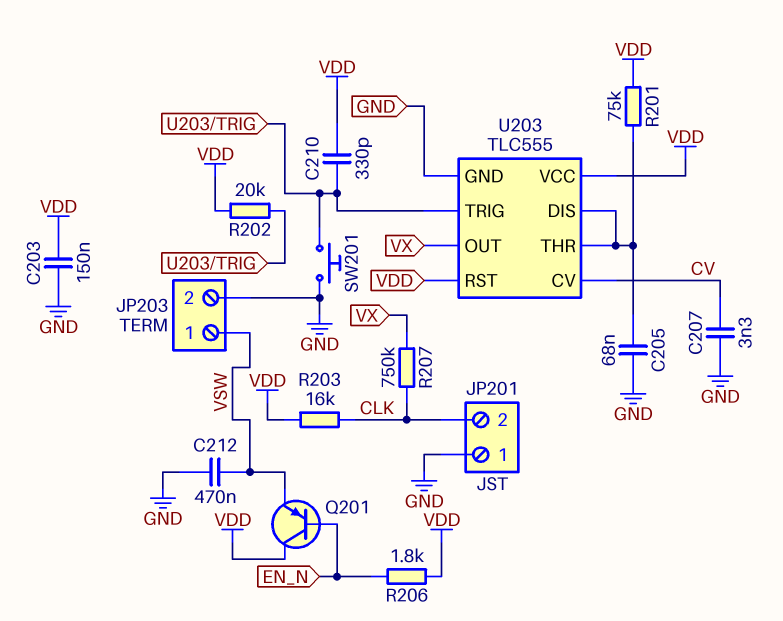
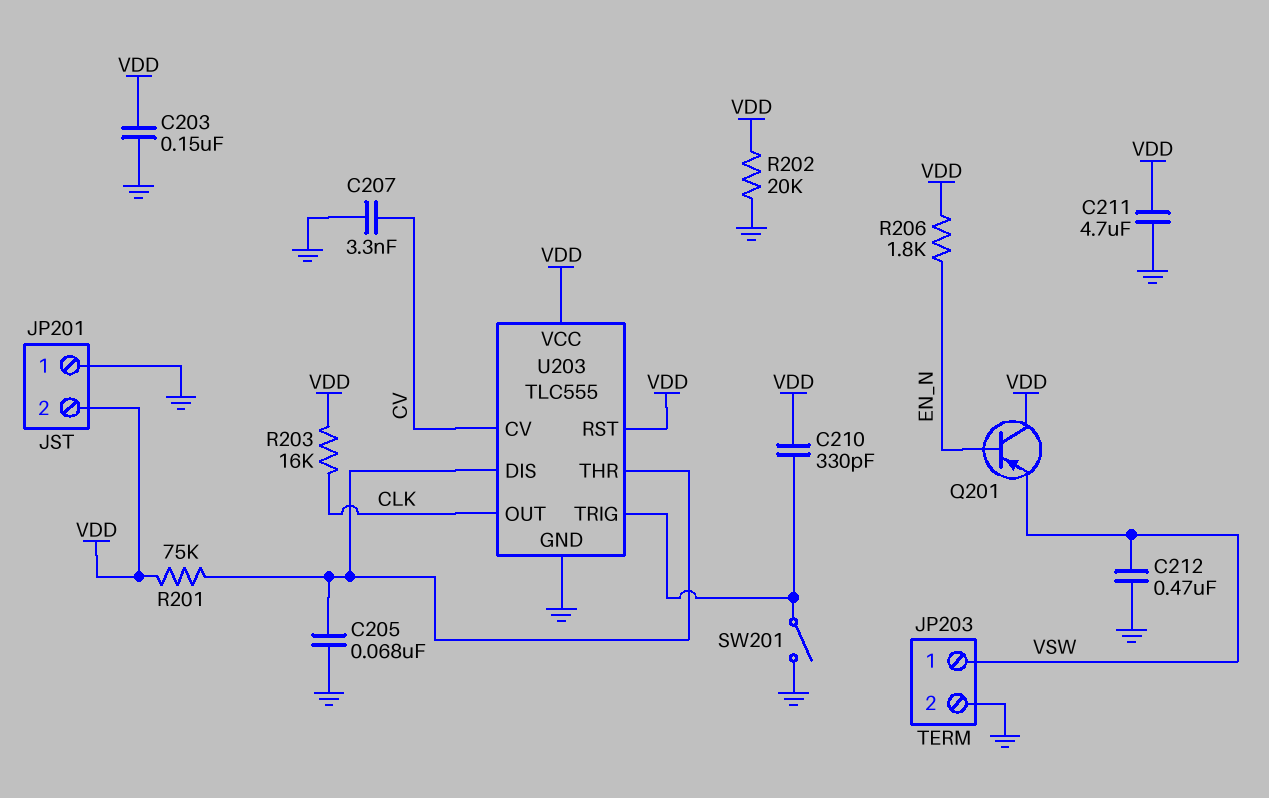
C211: none -> 4.7uF (GND, VDD)
JP201 pin 2: CLK -> VDD
R202: 20k (U203/TRIG, VDD) -> 20k (GND, VDD)
R207: 750k (CLK, VX) -> none
SW201: button (GND, U203/TRIG) -> switch (GND, U203/TRIG)
U203 pin OUT: VX -> CLK

